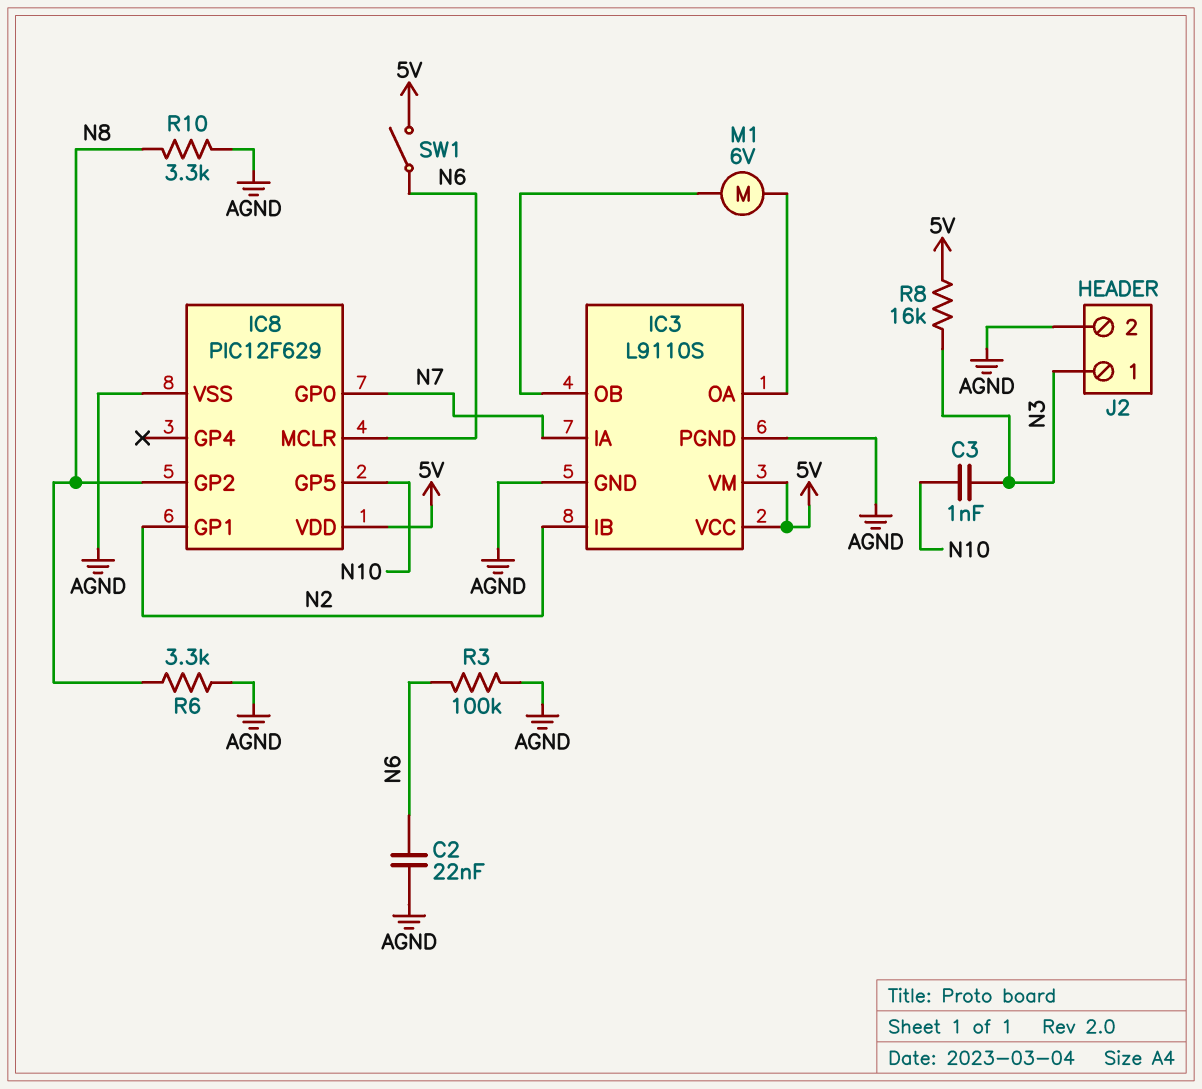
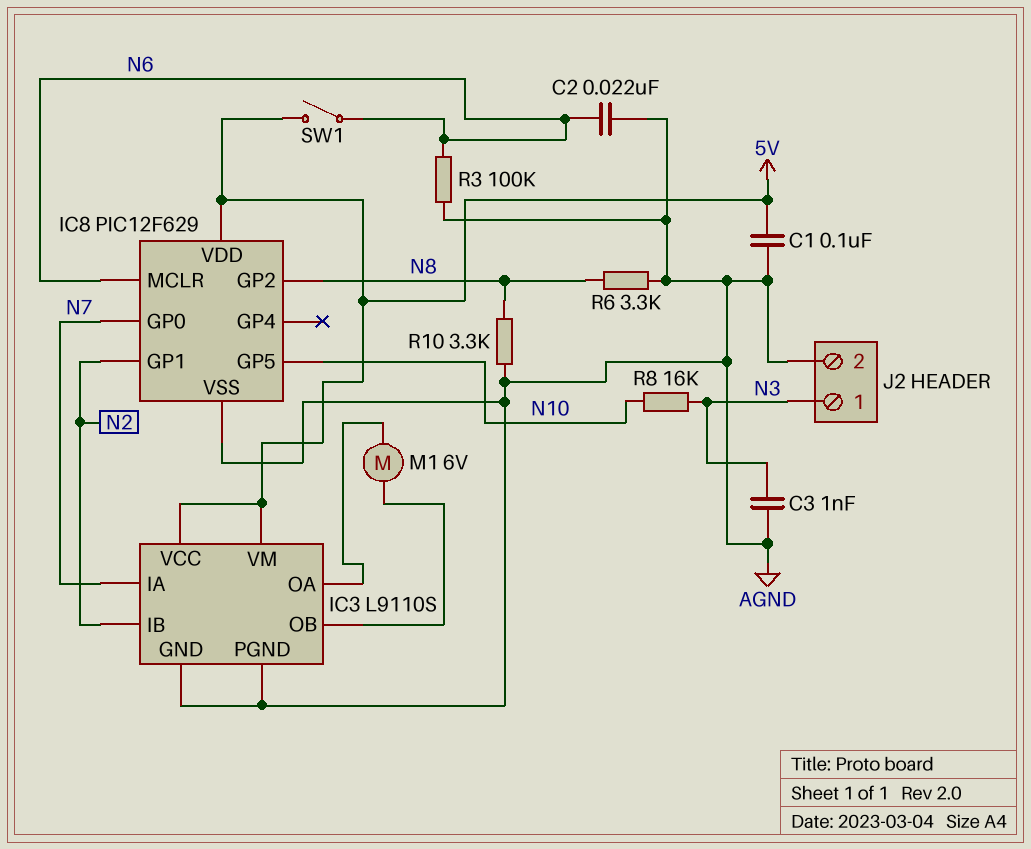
C1: none -> 100nF (5V, AGND)
C3: 1nF (N3, N10) -> 1nF (AGND, N3)
R8: 16k (5V, N3) -> 16k (N3, N10)

